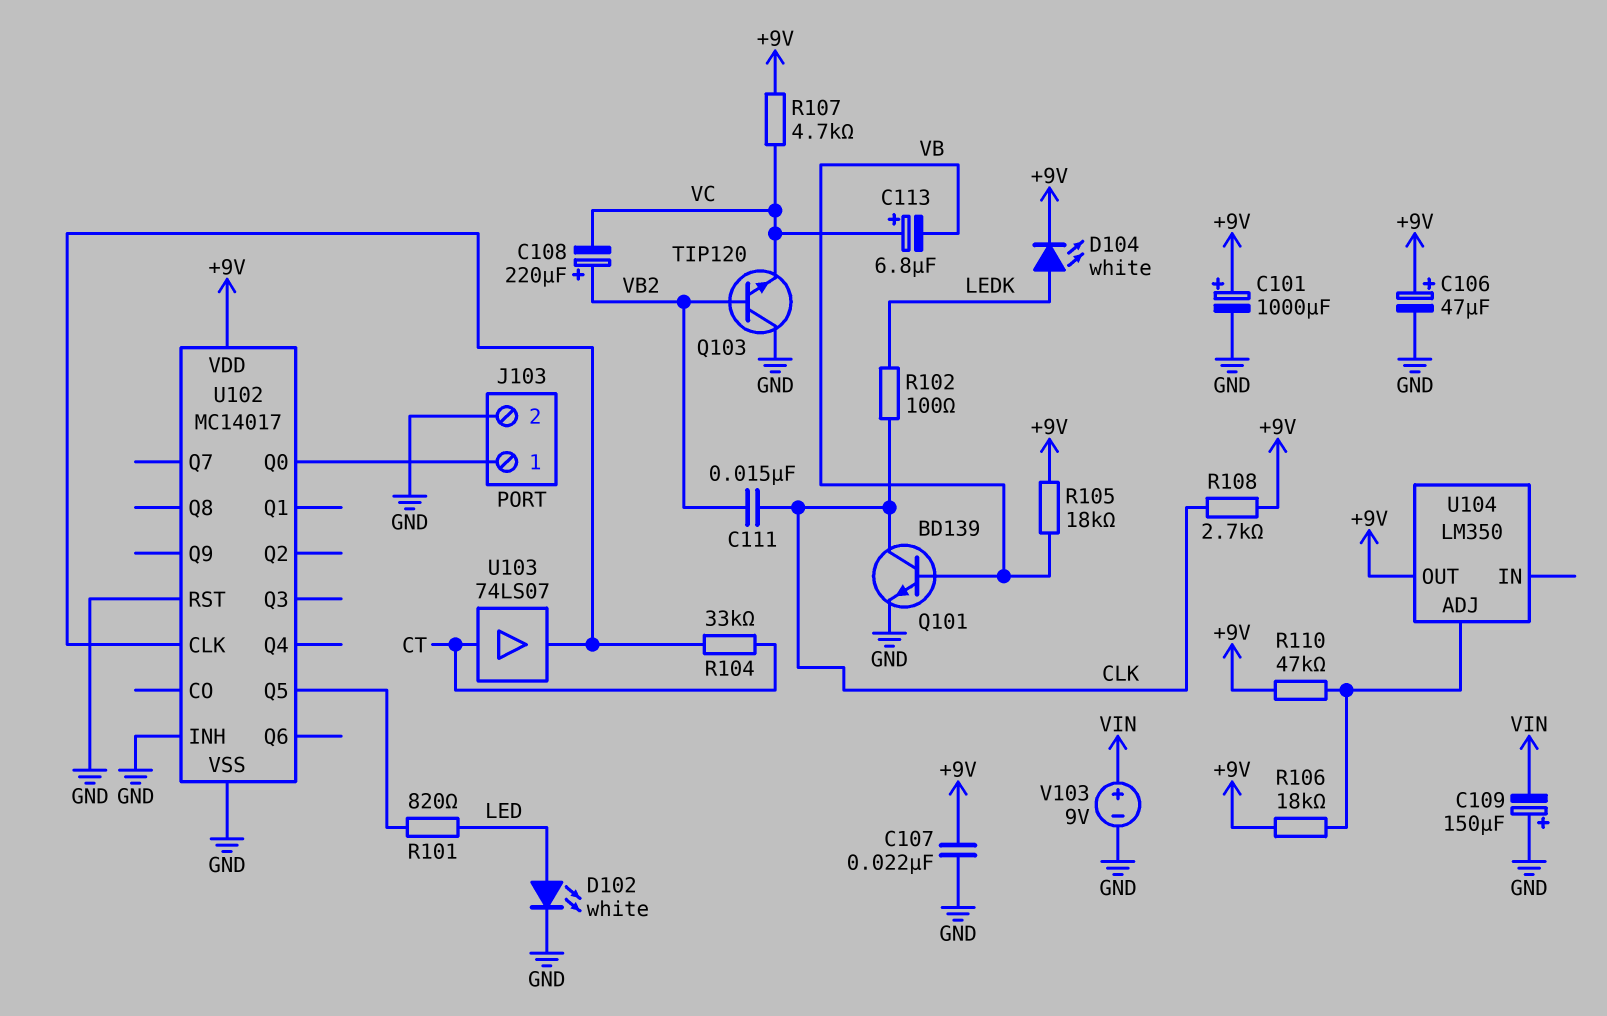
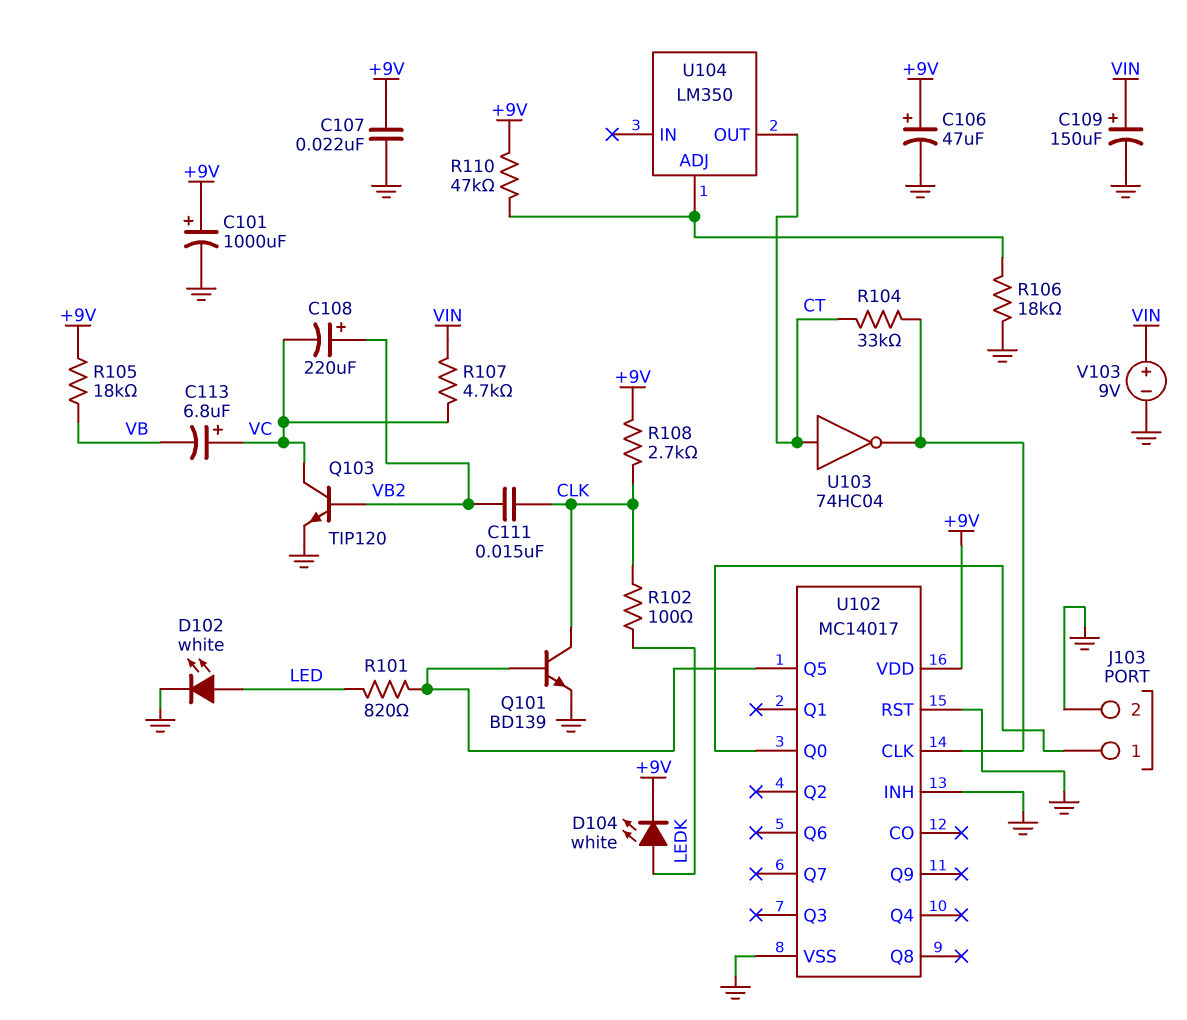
C109: 150uF (plus GND, minus VIN) -> 150uF (plus VIN, minus GND)
Q101: NPN BD139 (B VB, C CLK, E GND) -> NPN BD139 (B U102/Q5, C CLK, E GND)
Q103: NPN TIP120 (B VB2, C GND, E VC) -> NPN TIP120 (B VB2, C VC, E GND)
R106: 18k (+9V, U104/ADJ) -> 18k (GND, U104/ADJ)
R107: 4.7k (+9V, VC) -> 4.7k (VC, VIN)
U103: buffer 74LS07 (in CT, out U102/CLK) -> NOT 74HC04 (in CT, out U102/CLK)
U104 pin OUT: +9V -> CT

